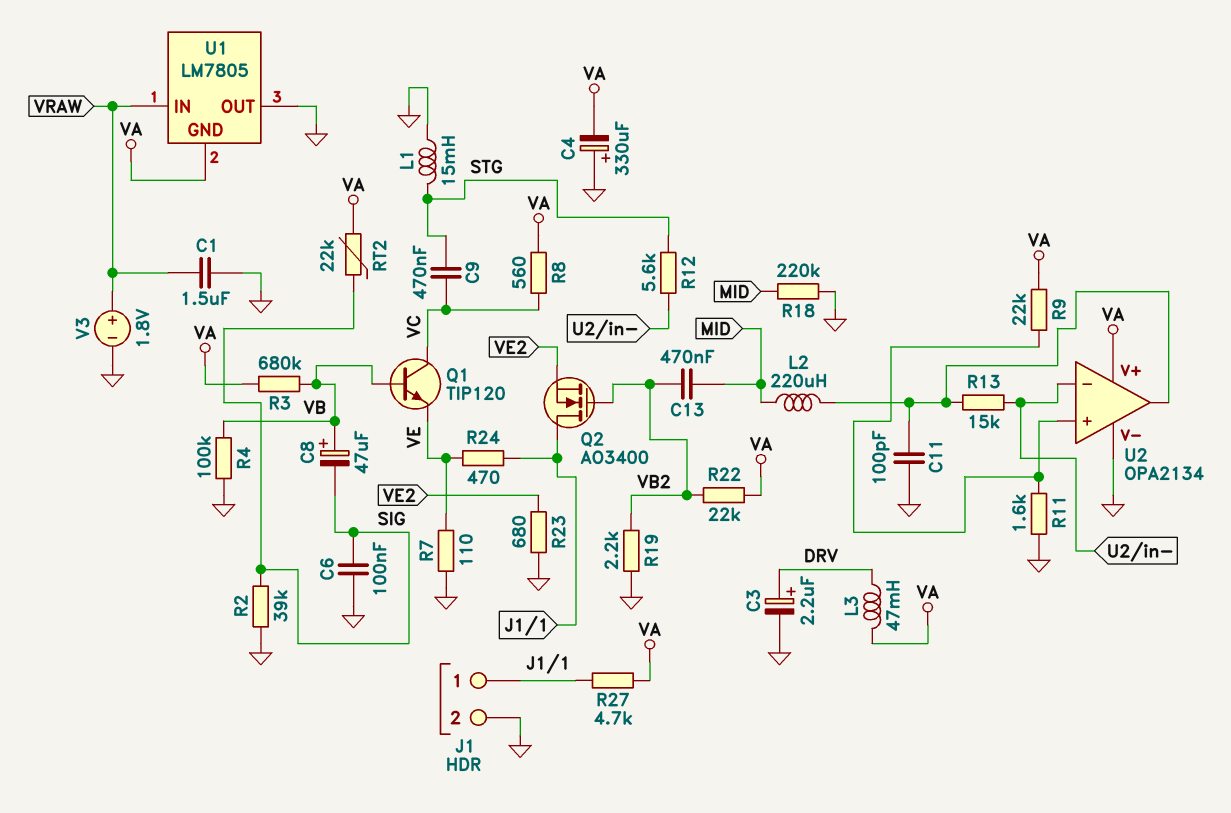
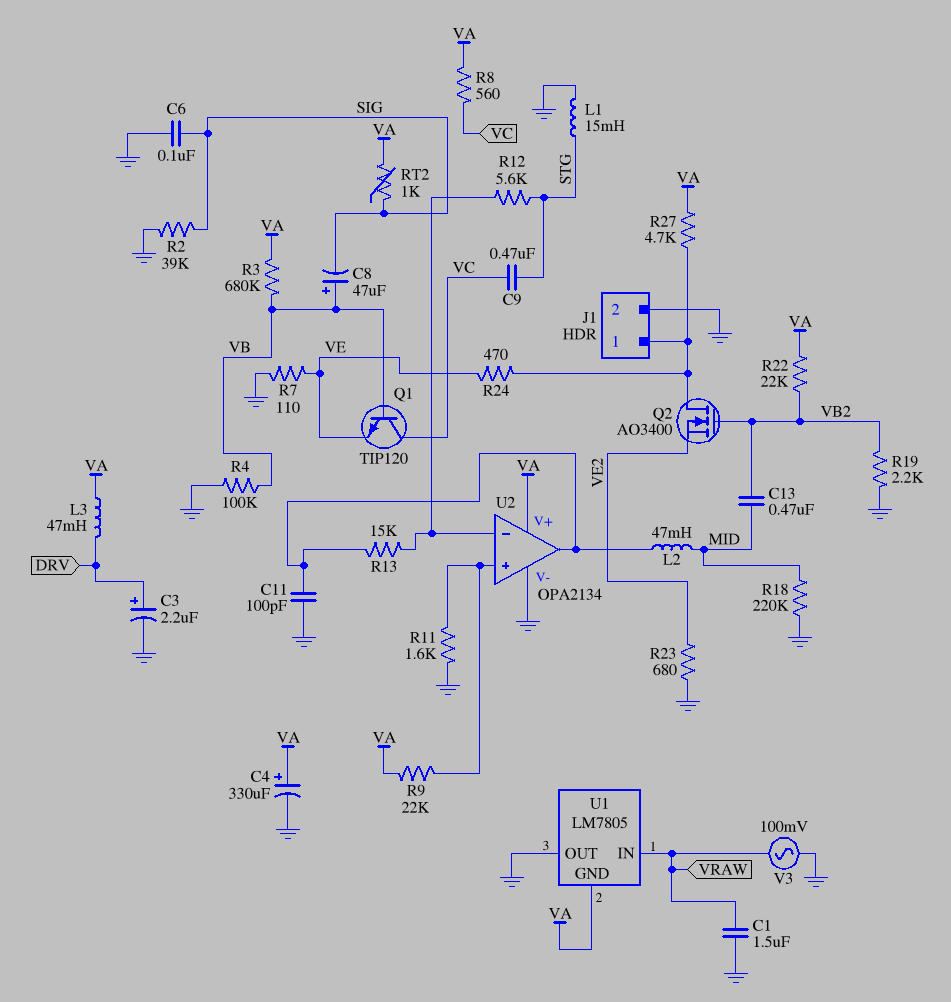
C4: 330uF (plus GND, minus VA) -> 330uF (plus VA, minus GND)
L2: 220uH (MID, U2/out) -> 47mH (MID, U2/out)
RT2: 22k (SIG, VA) -> 1k (SIG, VA)
V3: 1.8V (plus VRAW, minus GND) -> AC 100mV (GND, VRAW)

